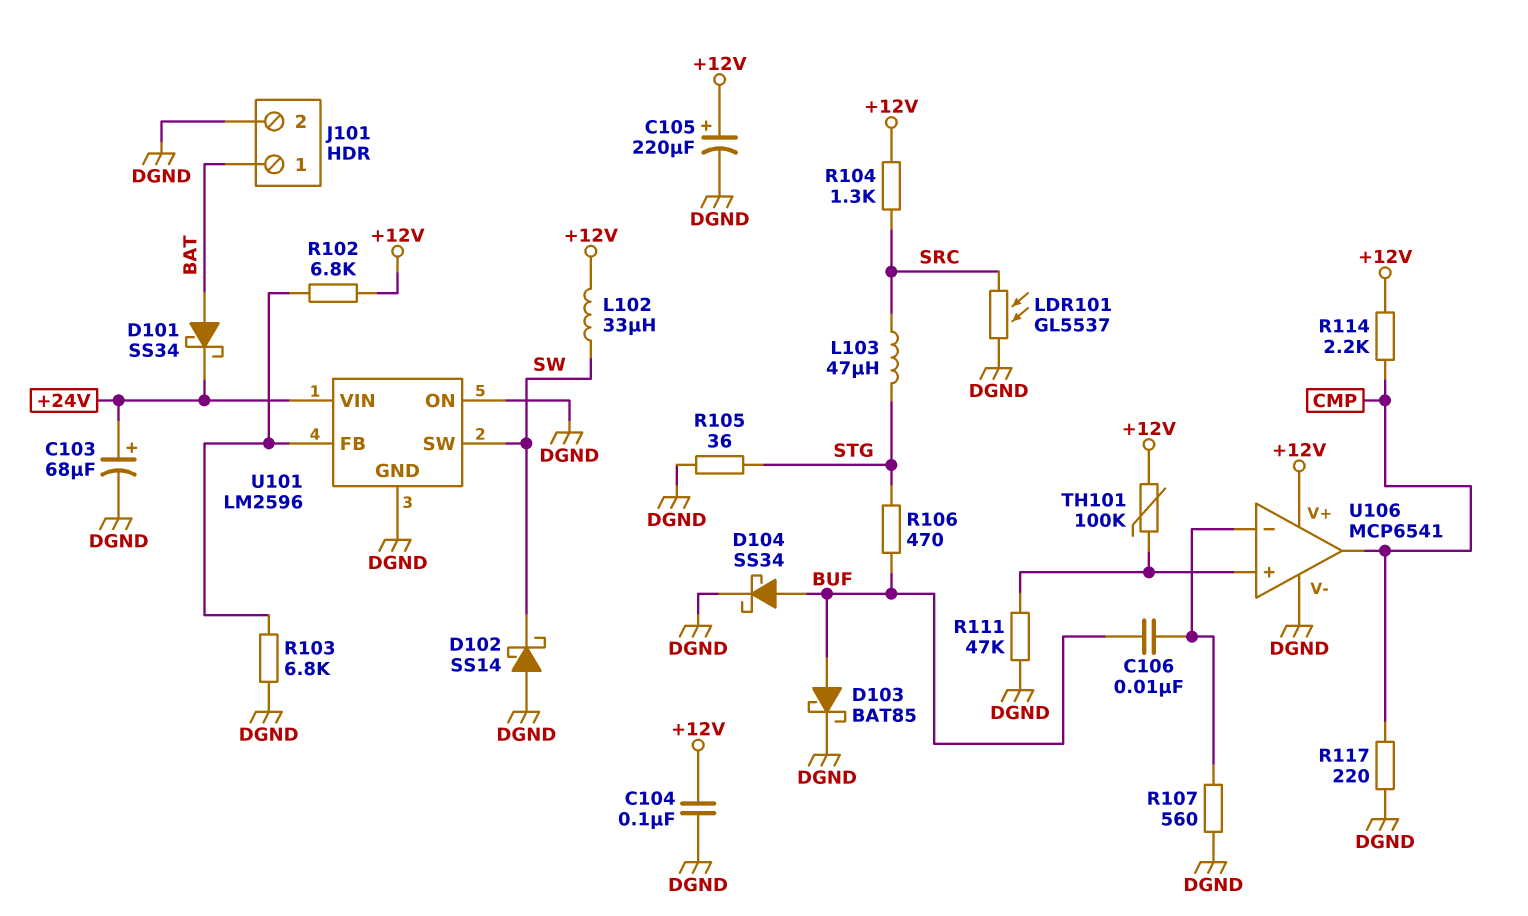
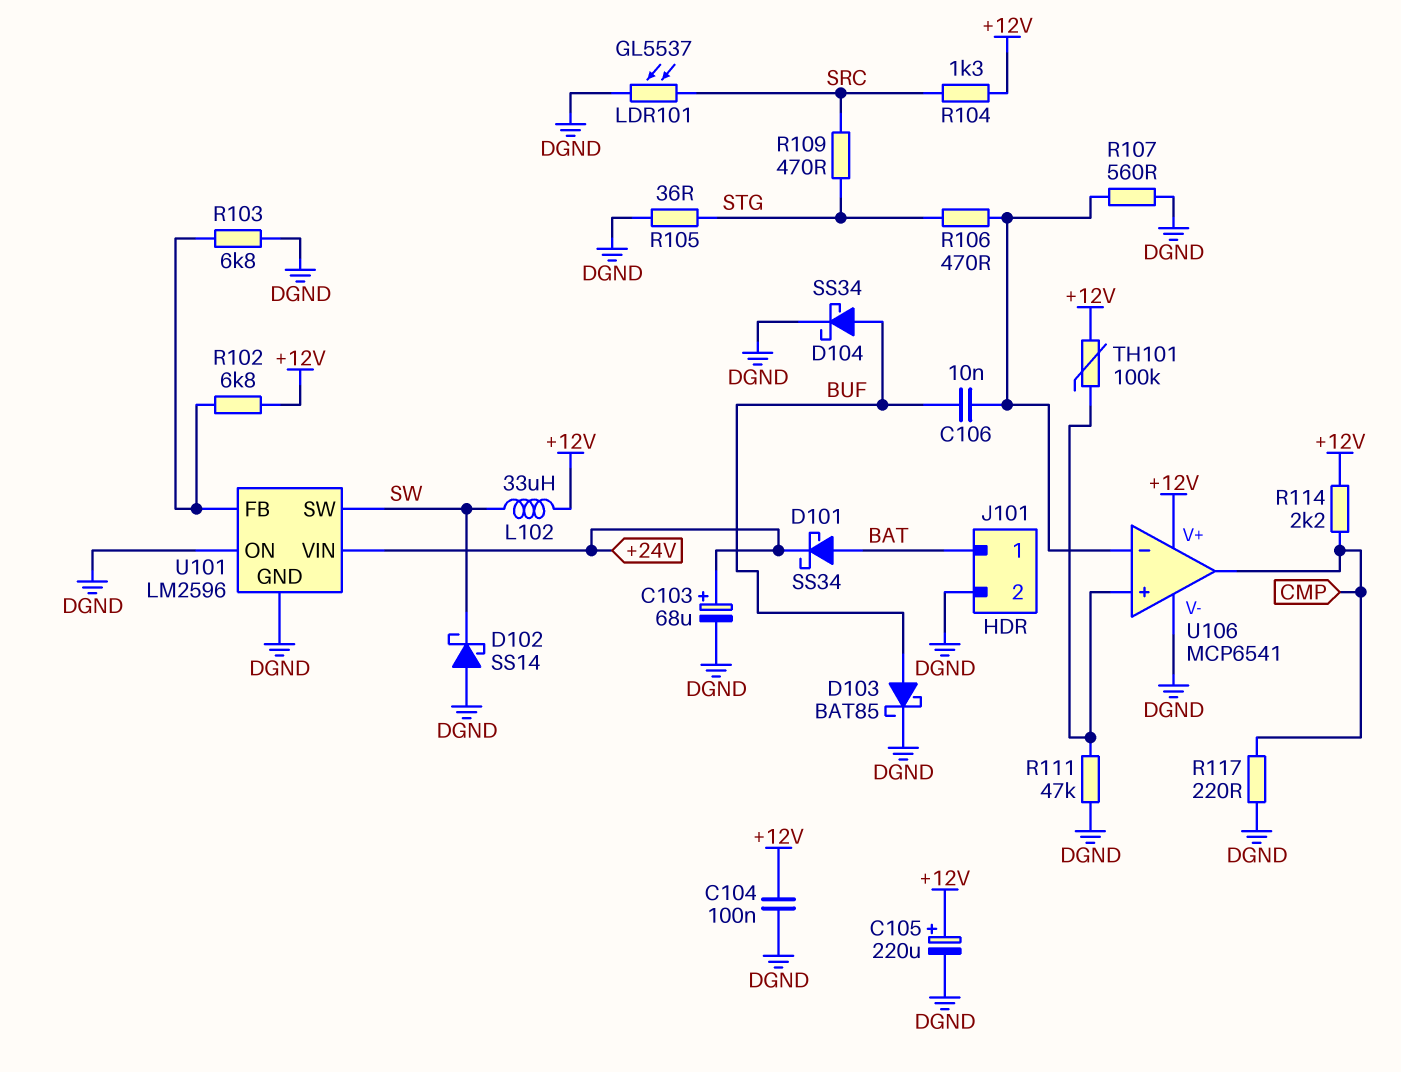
L103: 47uH (SRC, STG) -> none
R106: 470 (BUF, STG) -> 470 (STG, U106/in-)
R109: none -> 470 (SRC, STG)

